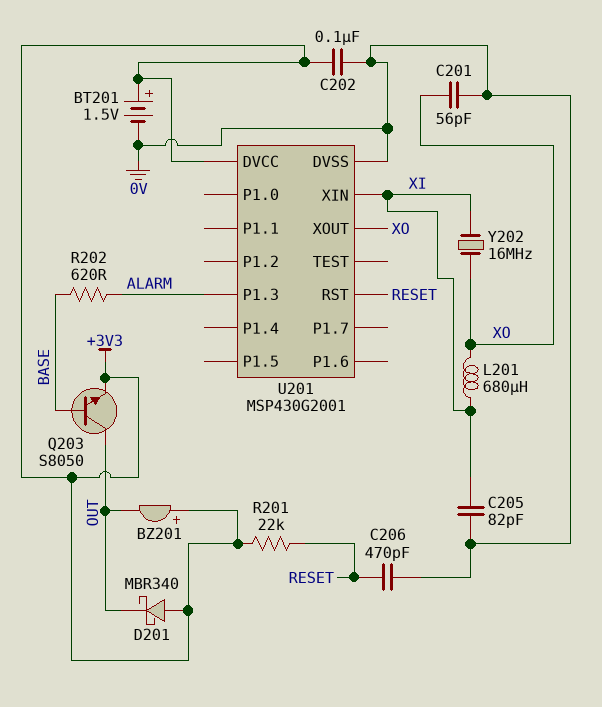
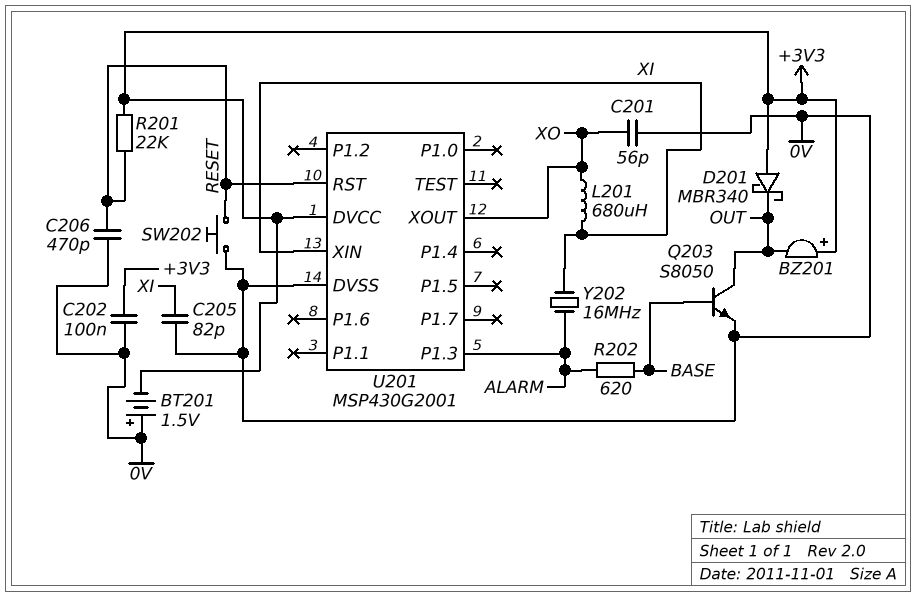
BT201: 1.5V (plus +3V3, minus 0V) -> 1.5V (plus 0V, minus +3V3)
Q203: NPN S8050 (B BASE, C OUT, E +3V3) -> NPN S8050 (B BASE, C OUT, E 0V)
SW202: none -> button (0V, RESET)
Y202: 16MHz (XI, XO) -> 16MHz (ALARM, XI)

